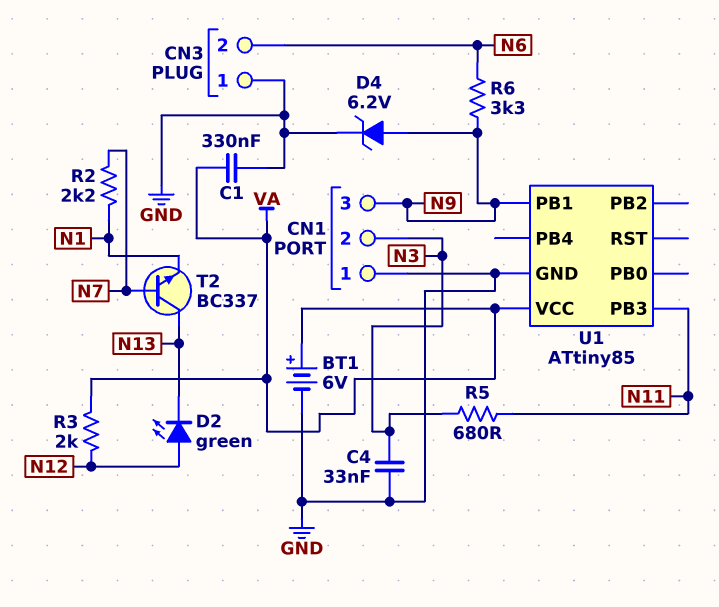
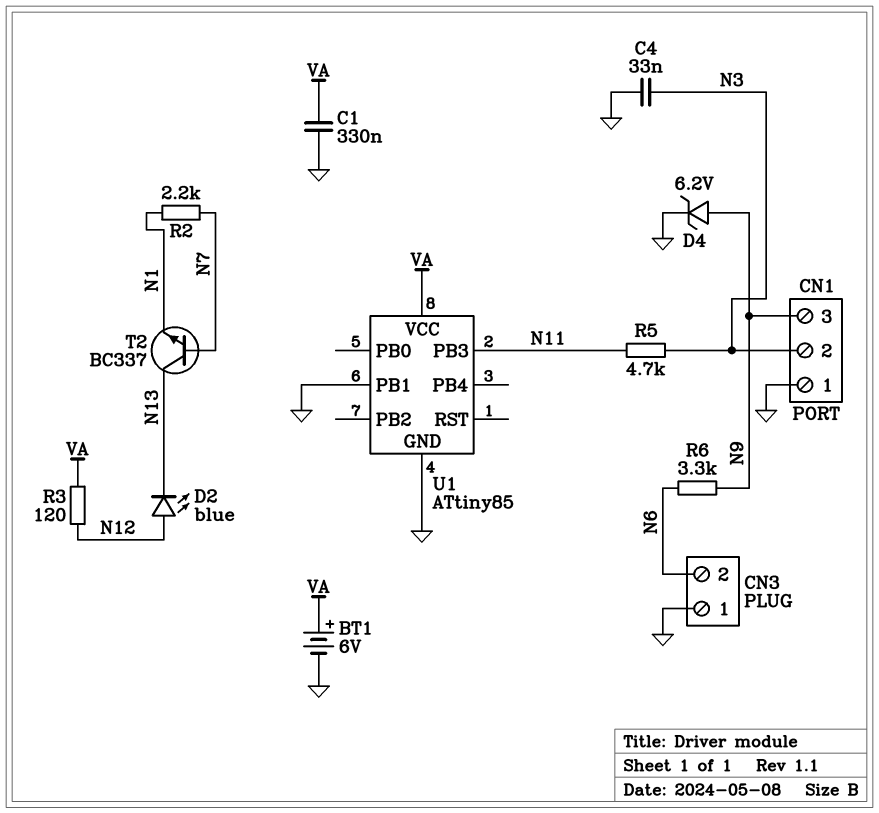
D2: LED green (A N12, K N13) -> LED blue (A N12, K N13)
R3: 2k (N12, VA) -> 120 (N12, VA)
R5: 680 (N3, N11) -> 4.7k (N3, N11)
U1 pin PB1: N9 -> GND

